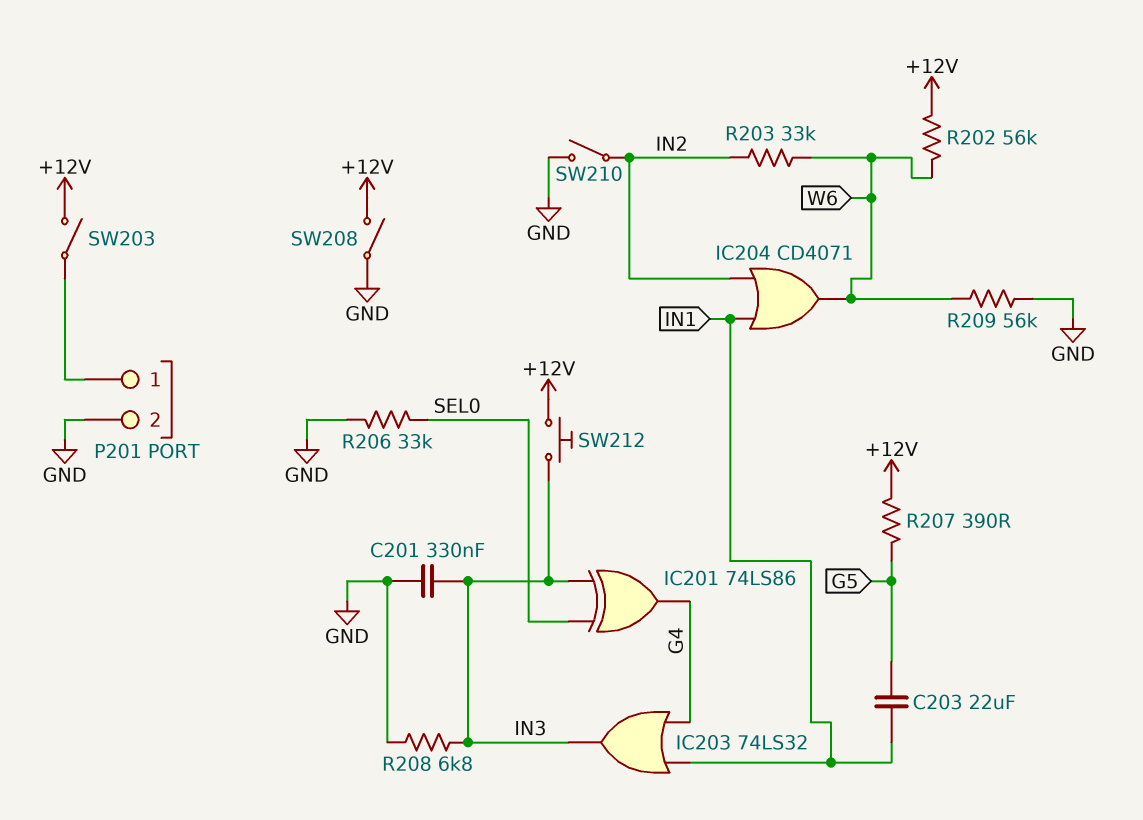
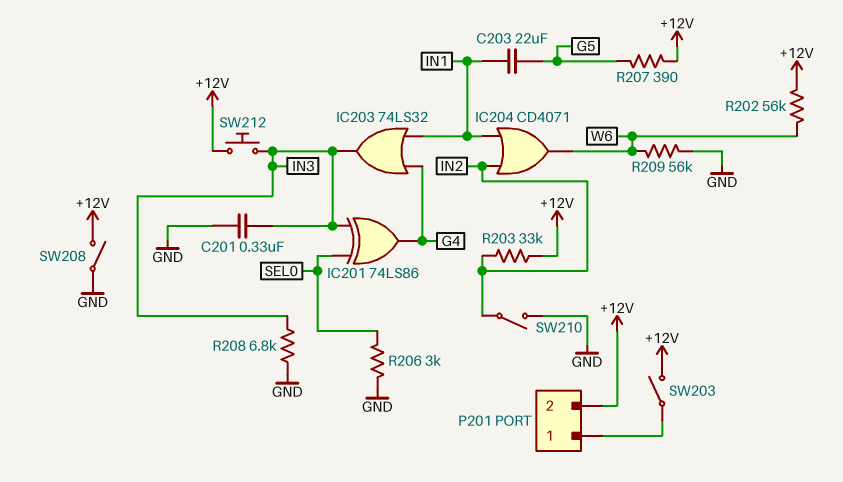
P201 pin 2: GND -> +12V
R203: 33k (IN2, W6) -> 33k (+12V, IN2)
R206: 33k (GND, SEL0) -> 3k (GND, SEL0)

